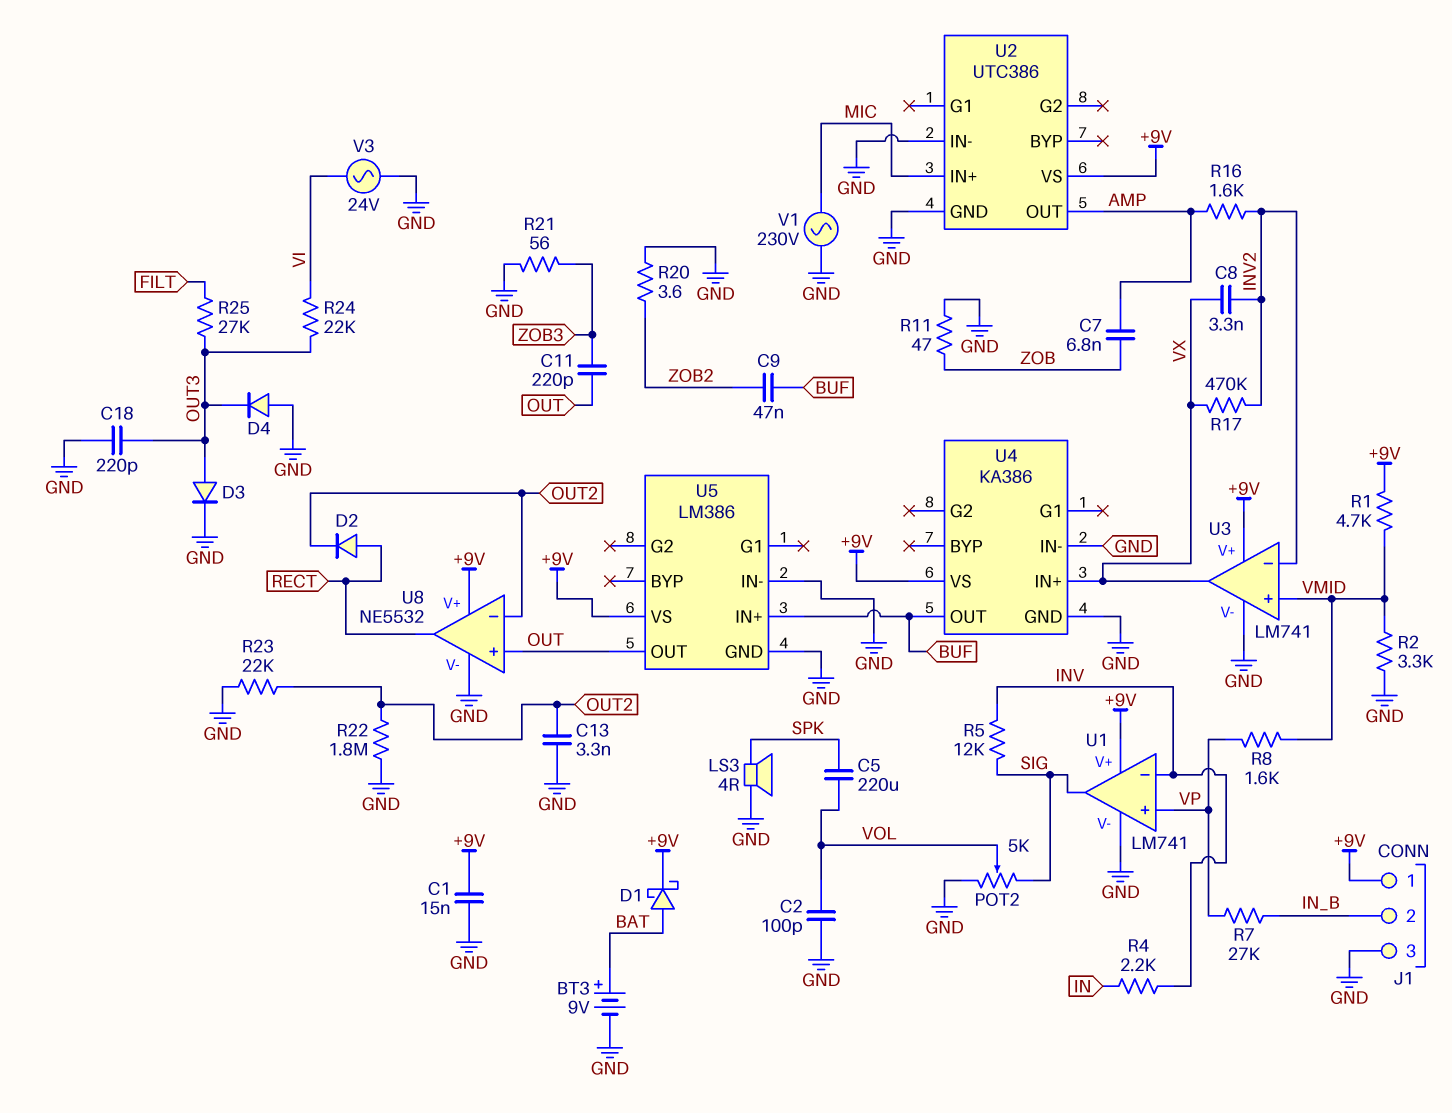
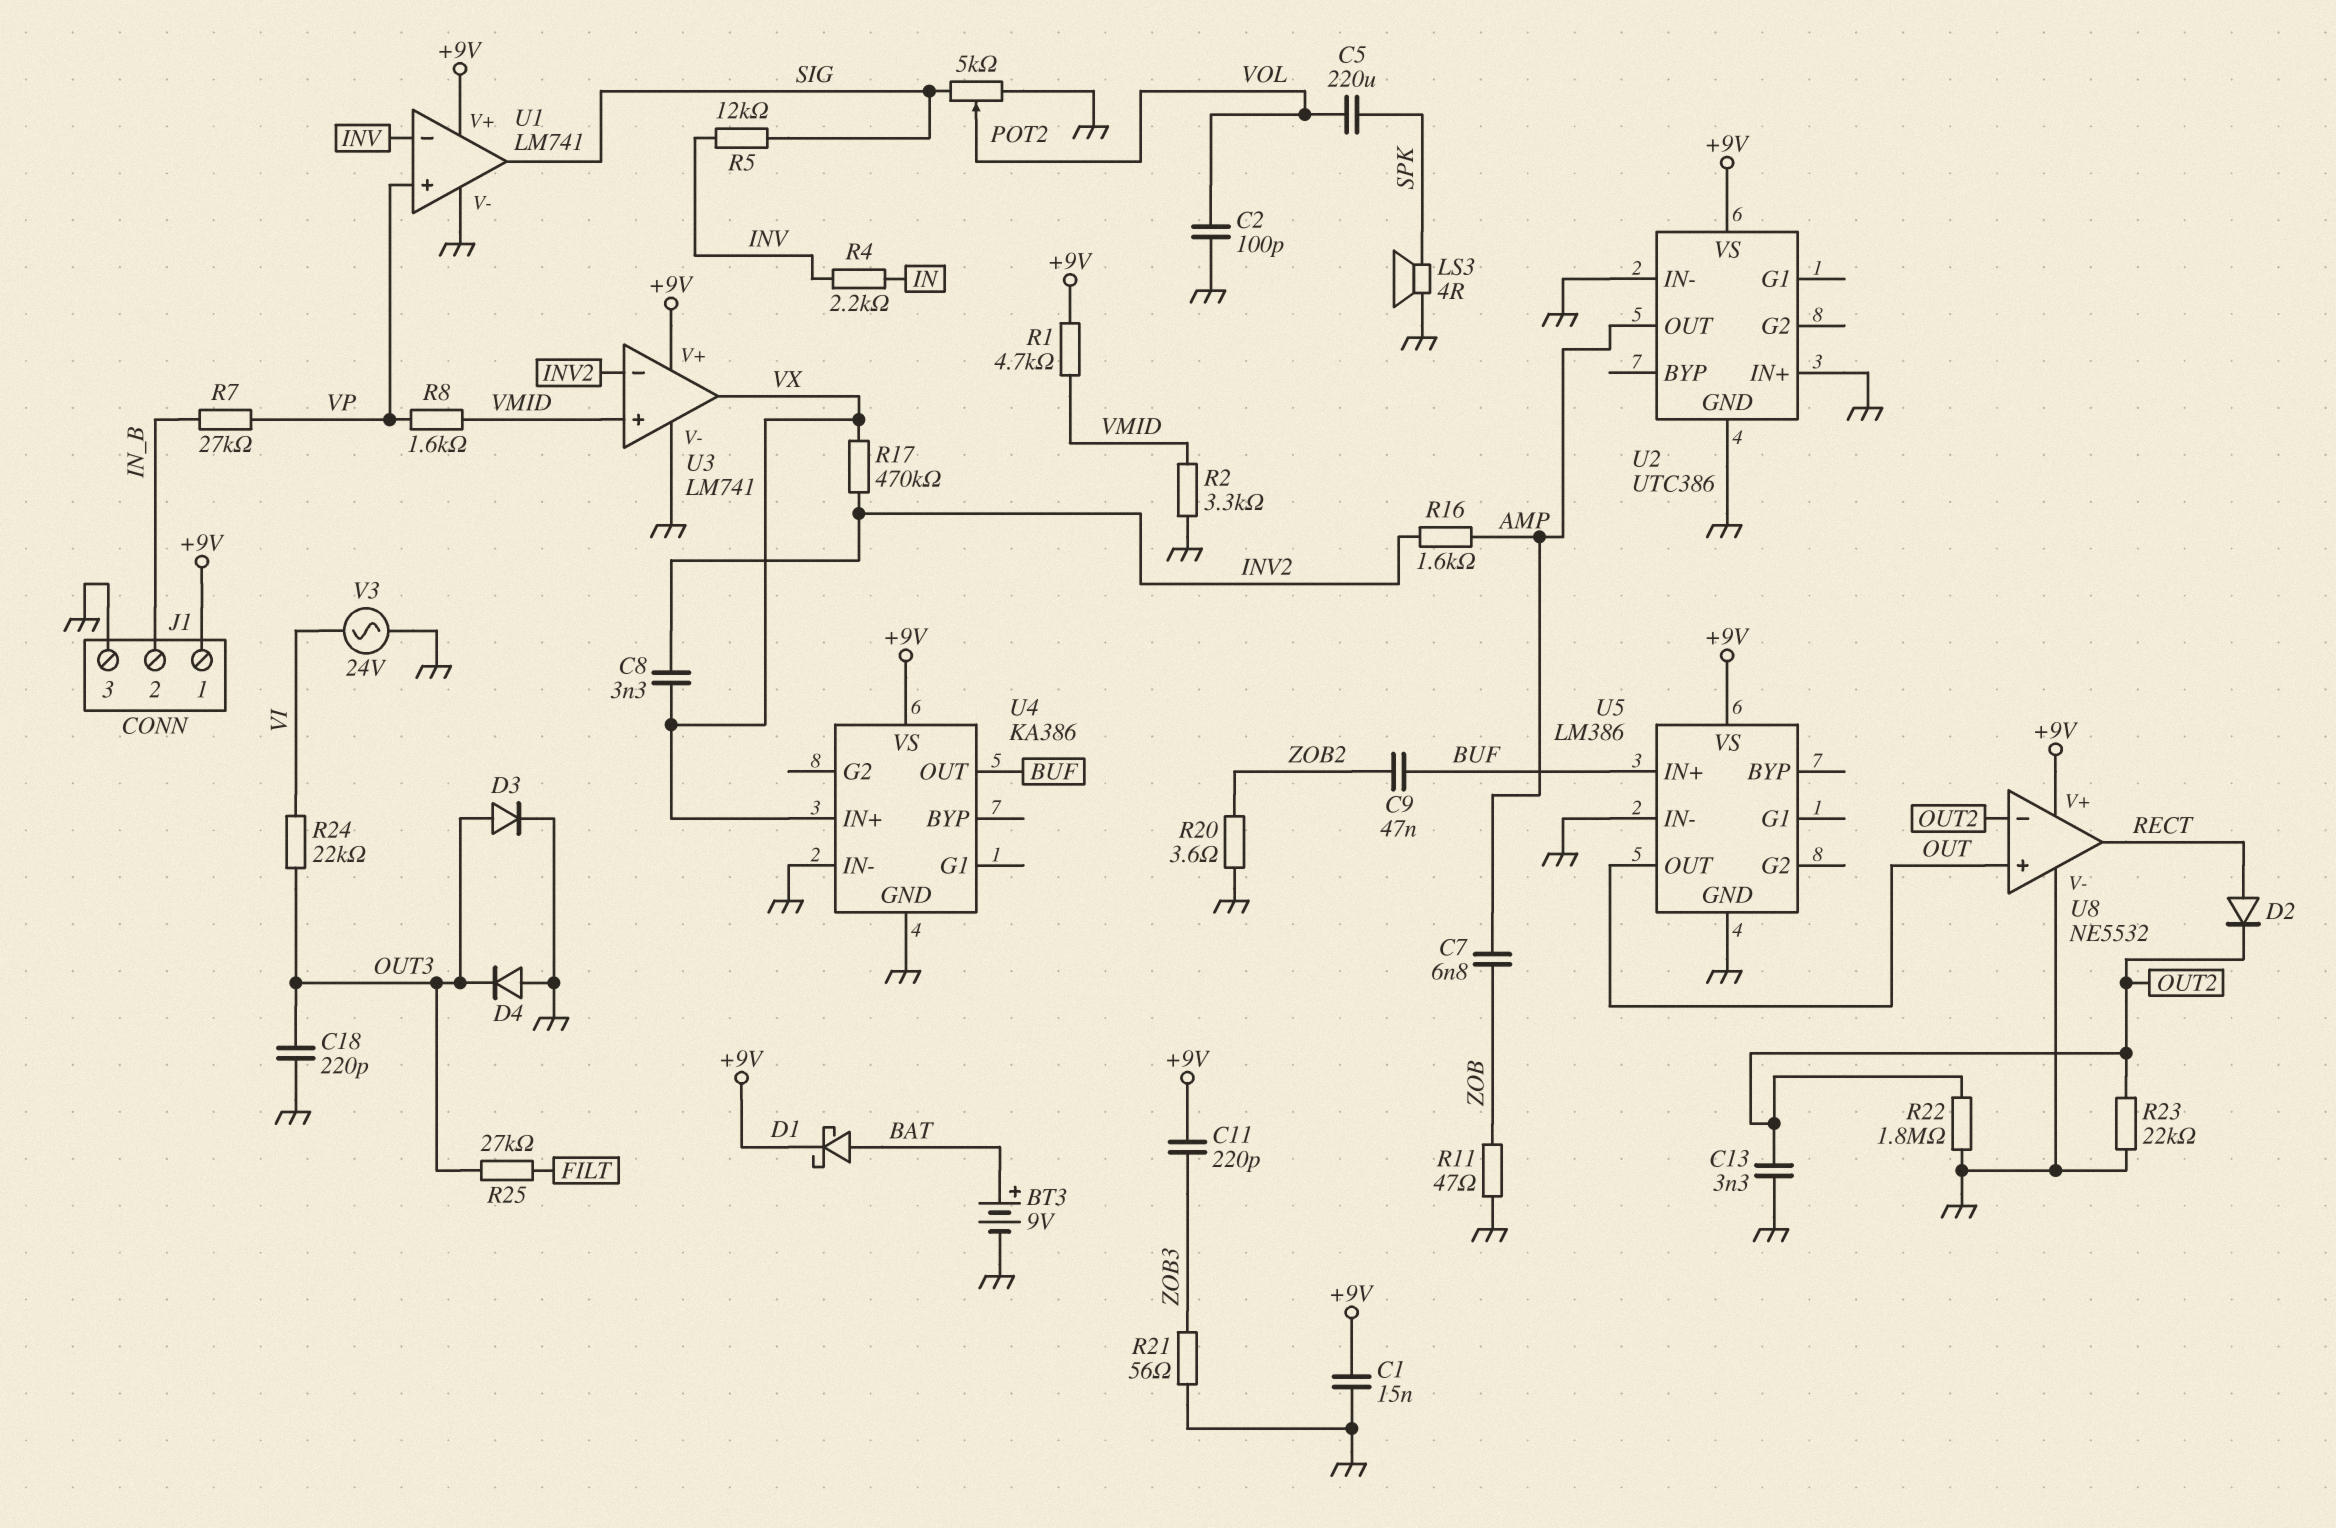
C11: 220pF (OUT, ZOB3) -> 220pF (+9V, ZOB3)
U2 pin IN+: MIC -> GND
V1: AC 230V (GND, MIC) -> none

